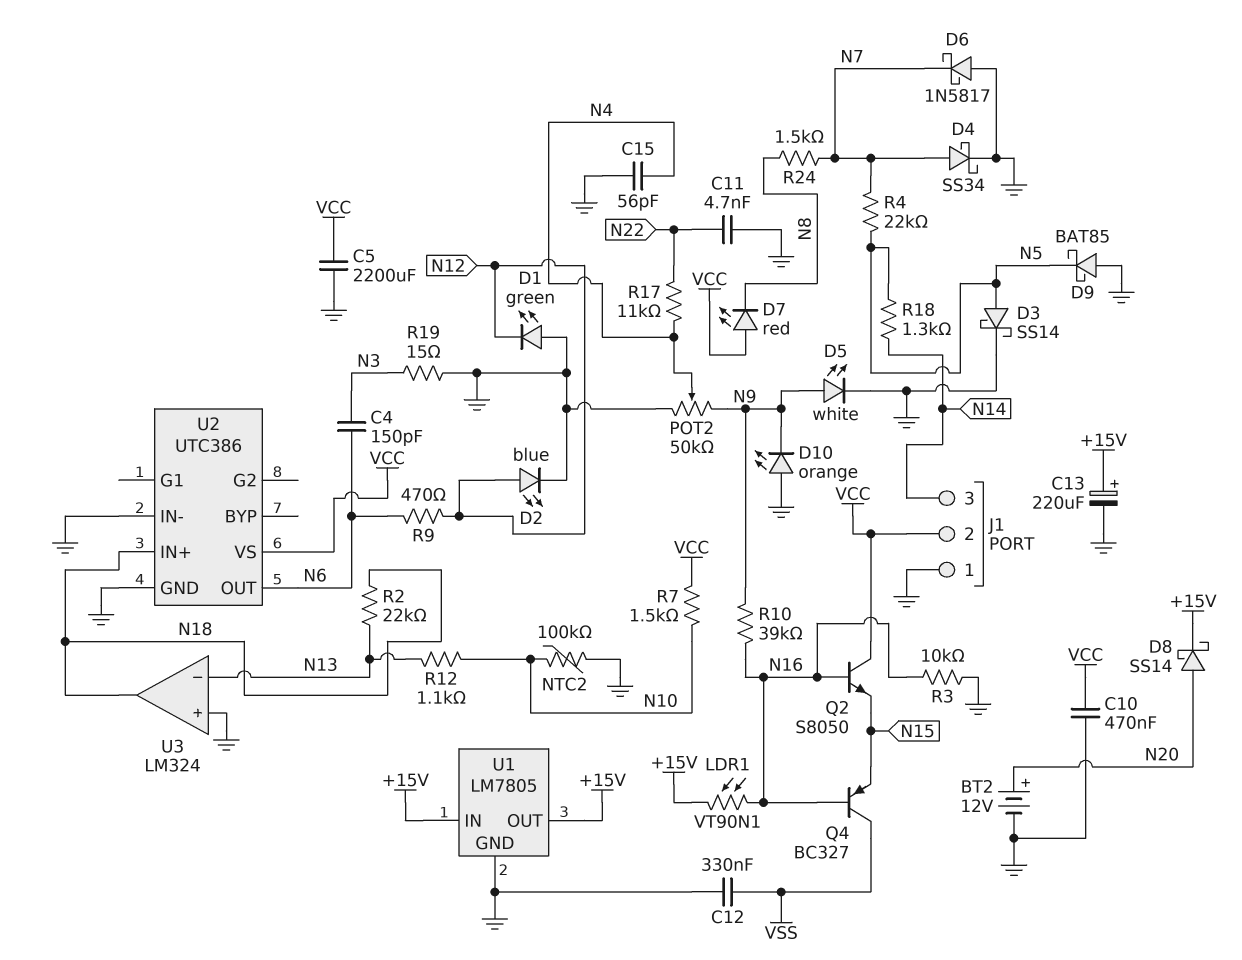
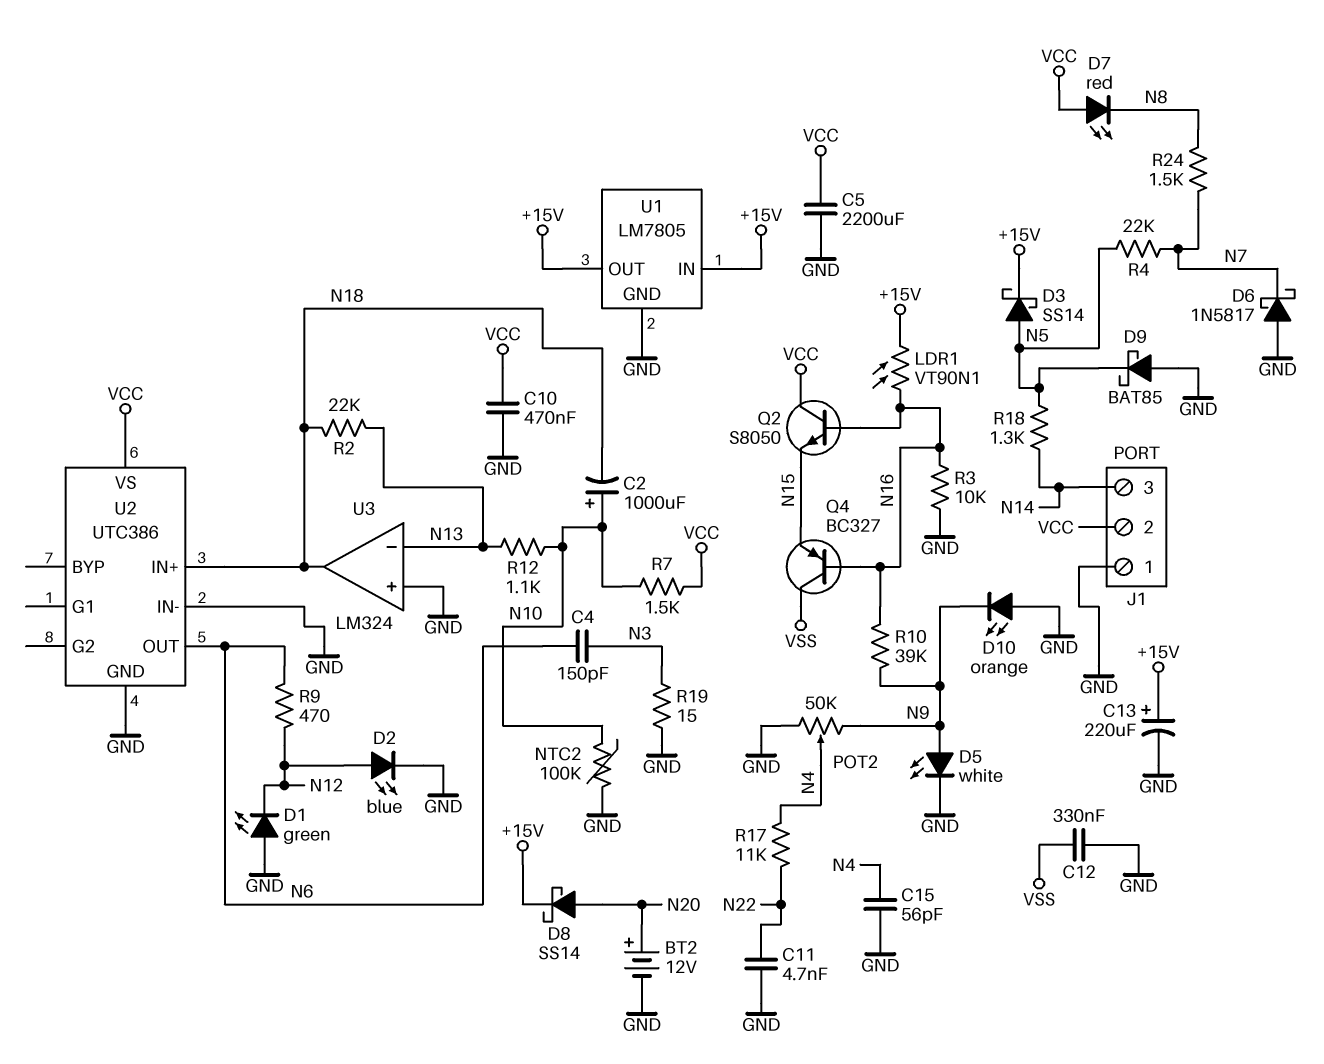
C2: none -> 1000uF (plus N10, minus N18)
D3: schottky SS14 (A N5, K GND) -> schottky SS14 (A N5, K +15V)
D4: schottky SS34 (A N7, K GND) -> none

